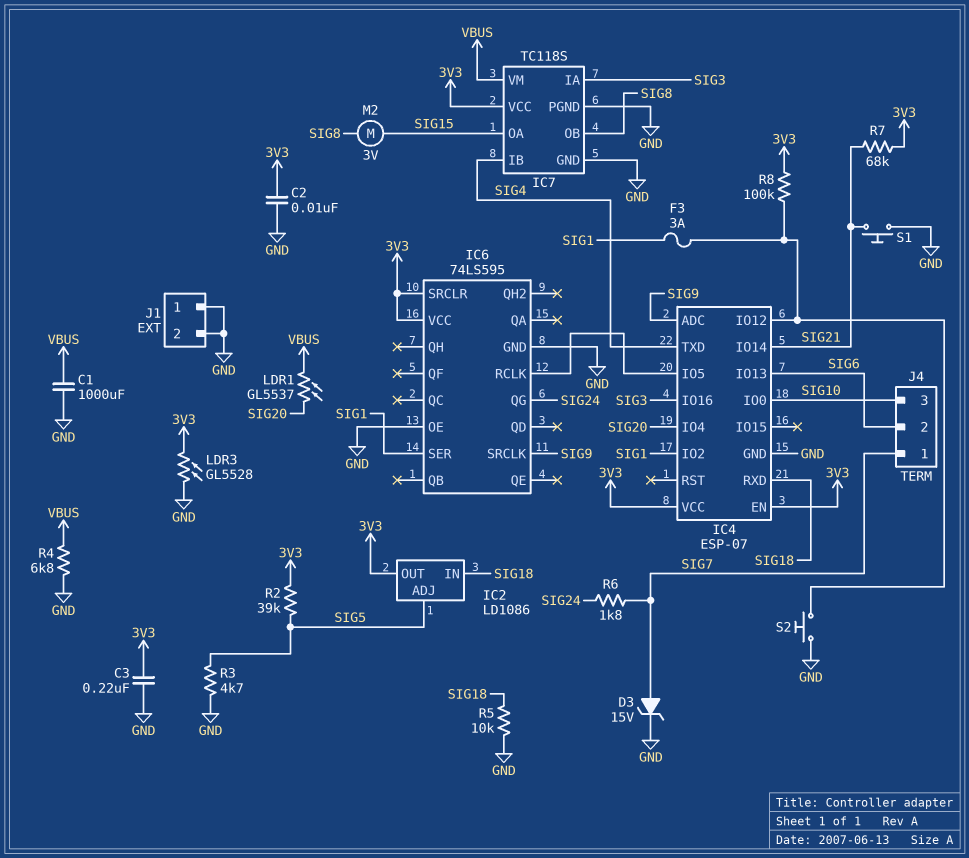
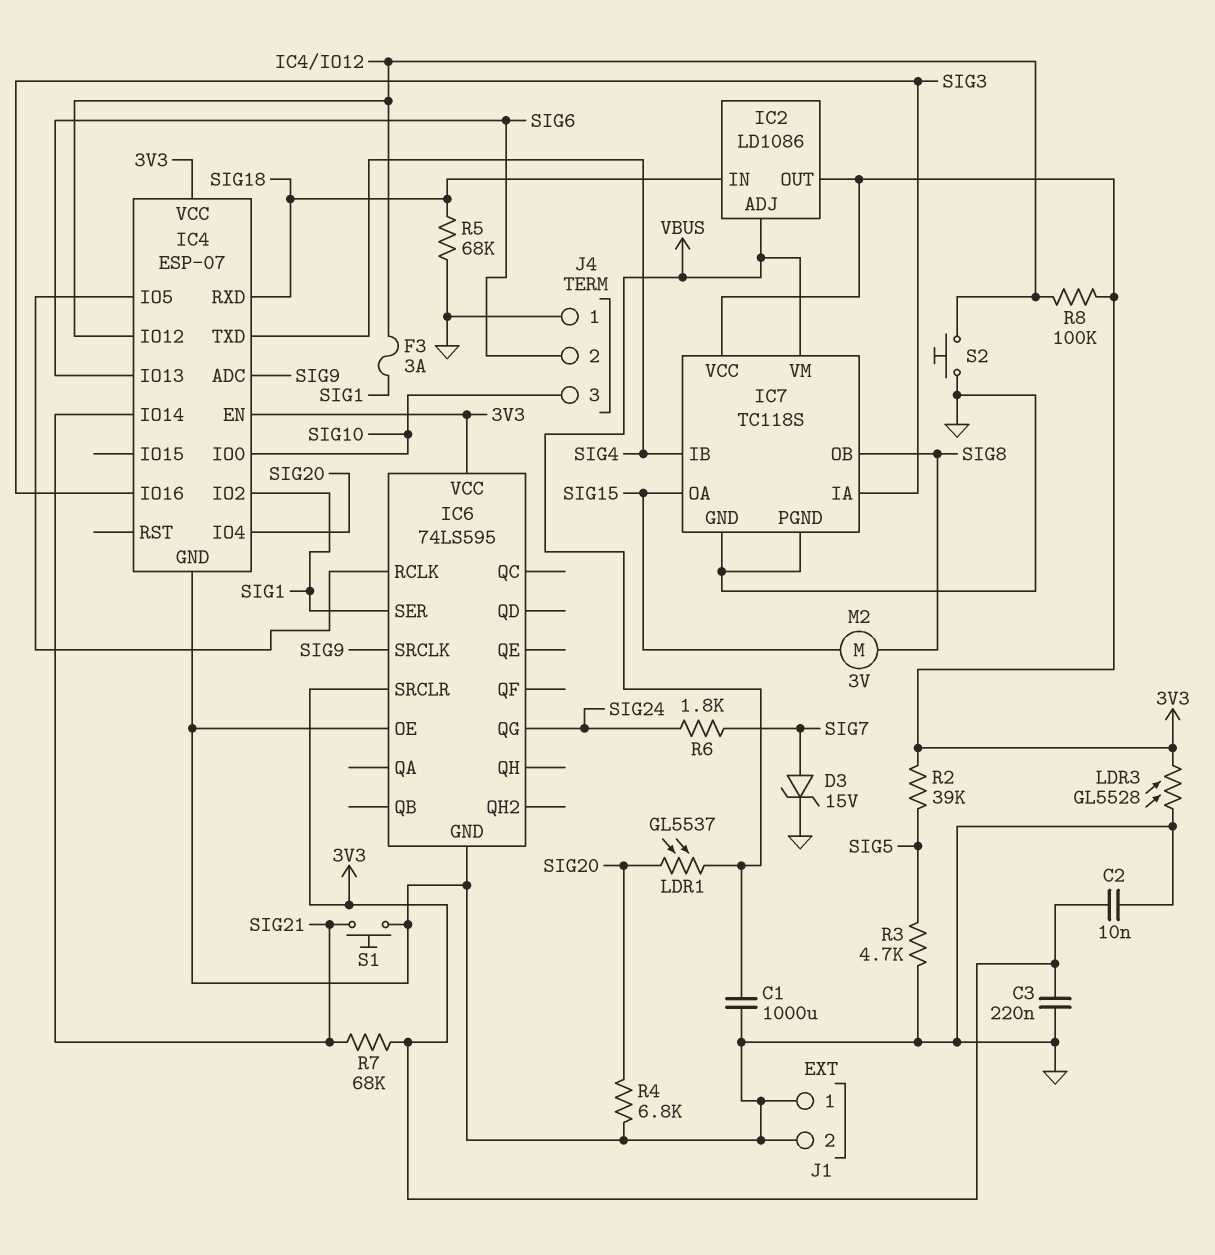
IC2 pin ADJ: SIG5 -> VBUS
J4 pin 1: SIG7 -> GND
R4: 6.8k (GND, VBUS) -> 6.8k (GND, SIG20)
R5: 10k (GND, SIG18) -> 68k (GND, SIG18)

